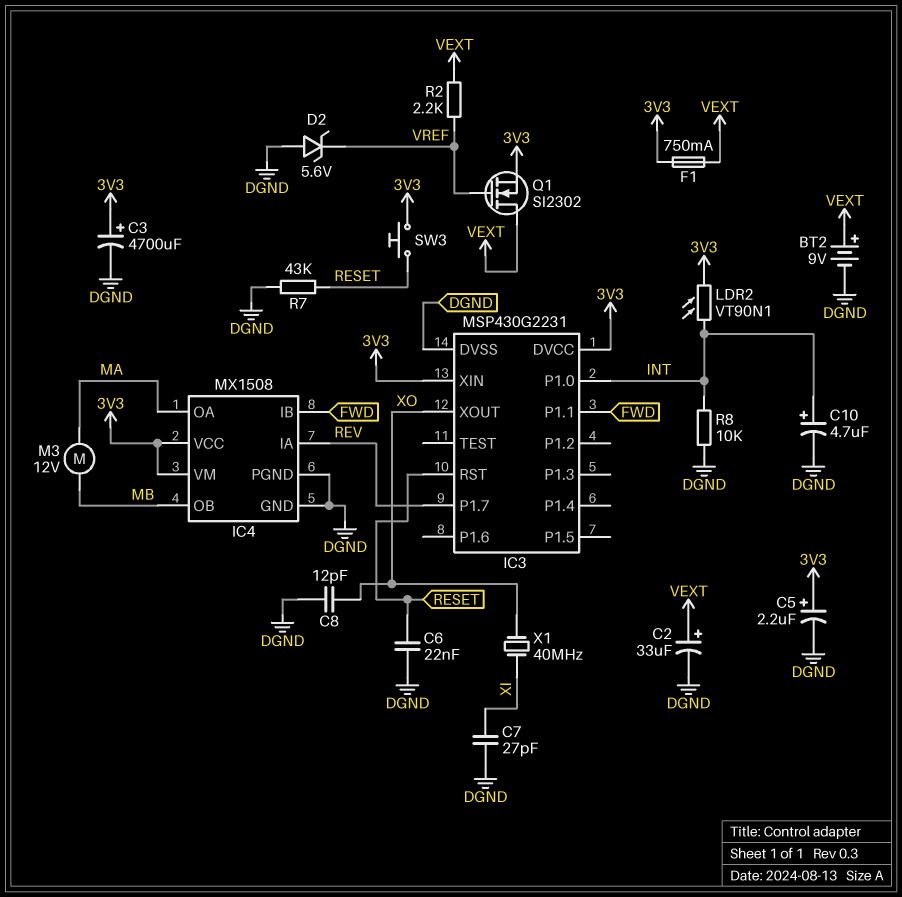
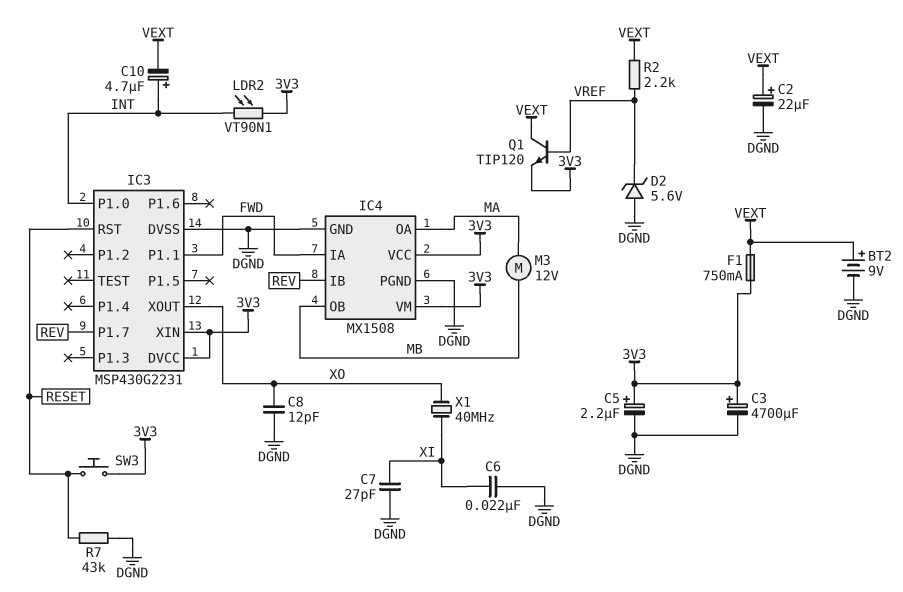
C2: 33uF (plus VEXT, minus DGND) -> 22uF (plus VEXT, minus DGND)
C6: 22nF (DGND, RESET) -> 22nF (DGND, XI)
C10: 4.7uF (plus INT, minus DGND) -> 4.7uF (plus INT, minus VEXT)
IC4 pin IA: REV -> FWD
IC4 pin IB: FWD -> REV
Q1: NMOS SI2302 (G VREF, D VEXT, S 3V3) -> NPN TIP120 (B VREF, C VEXT, E 3V3)
R8: 10k (DGND, INT) -> none

